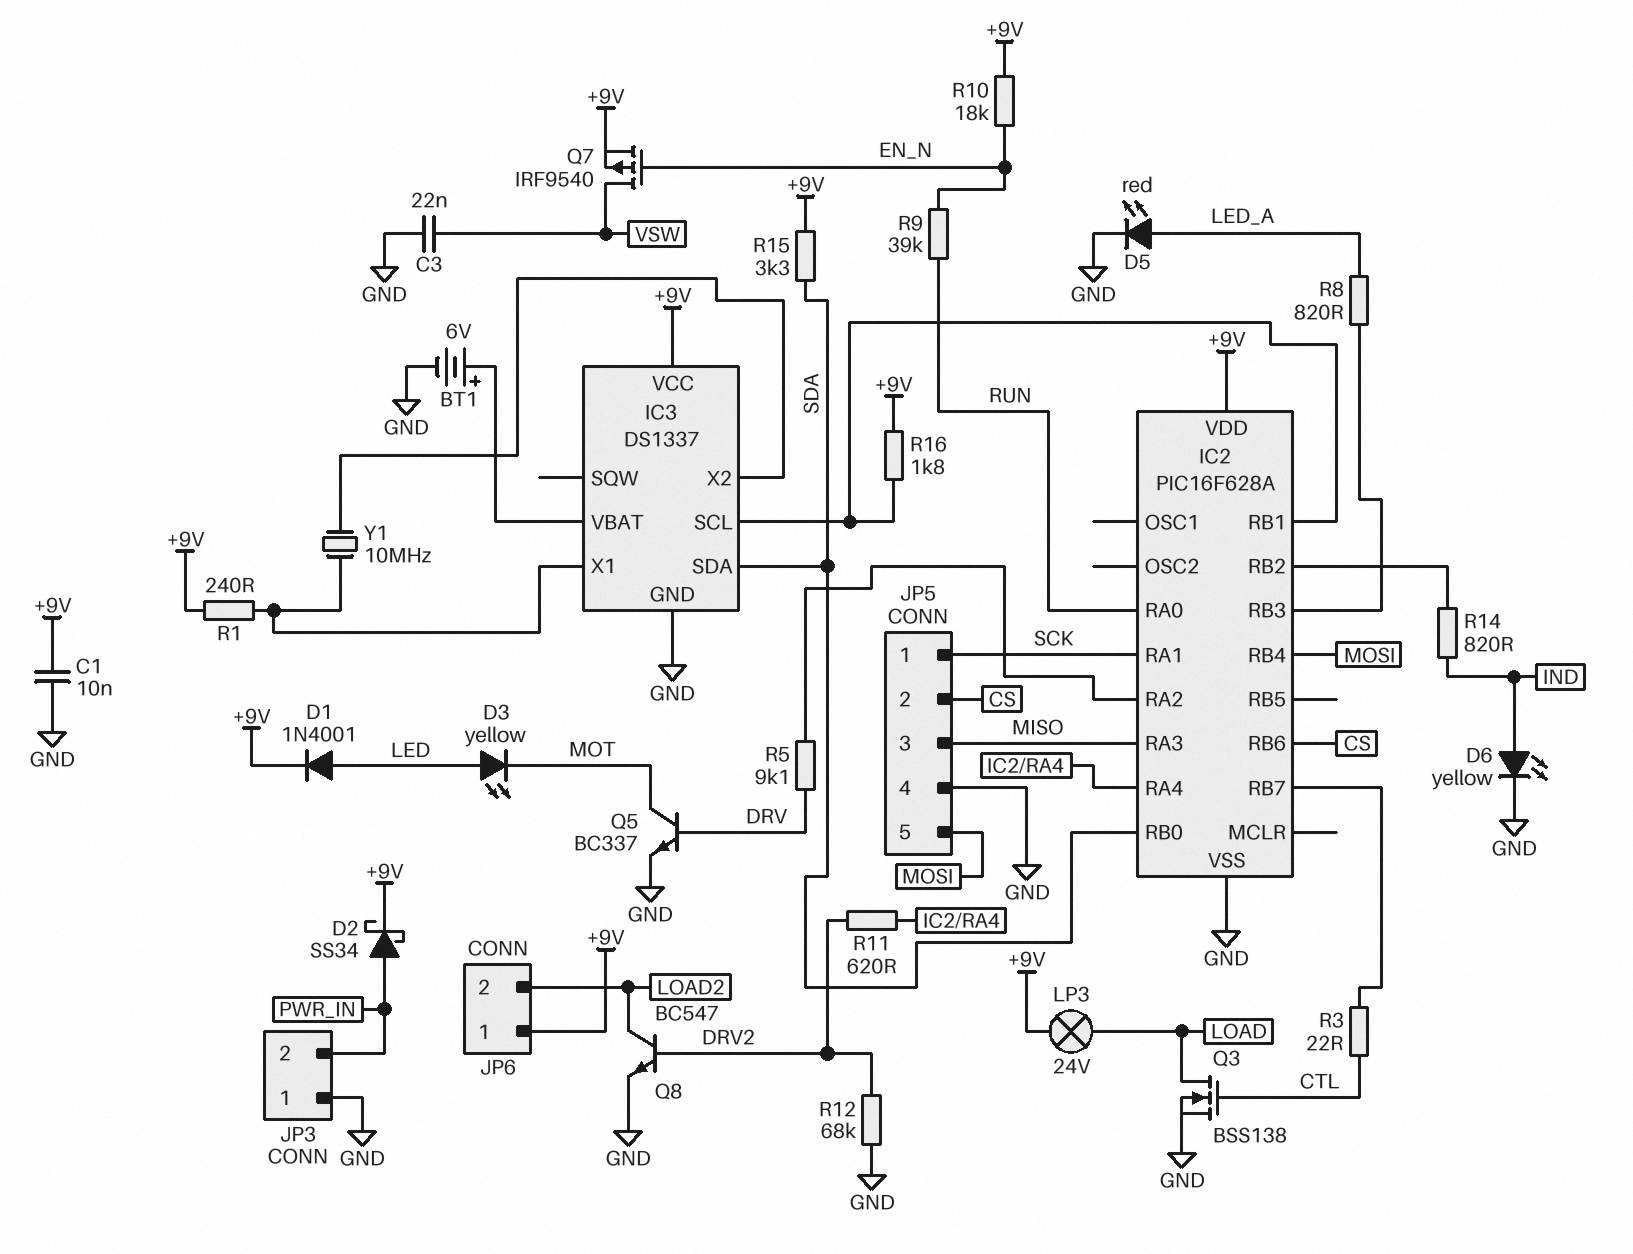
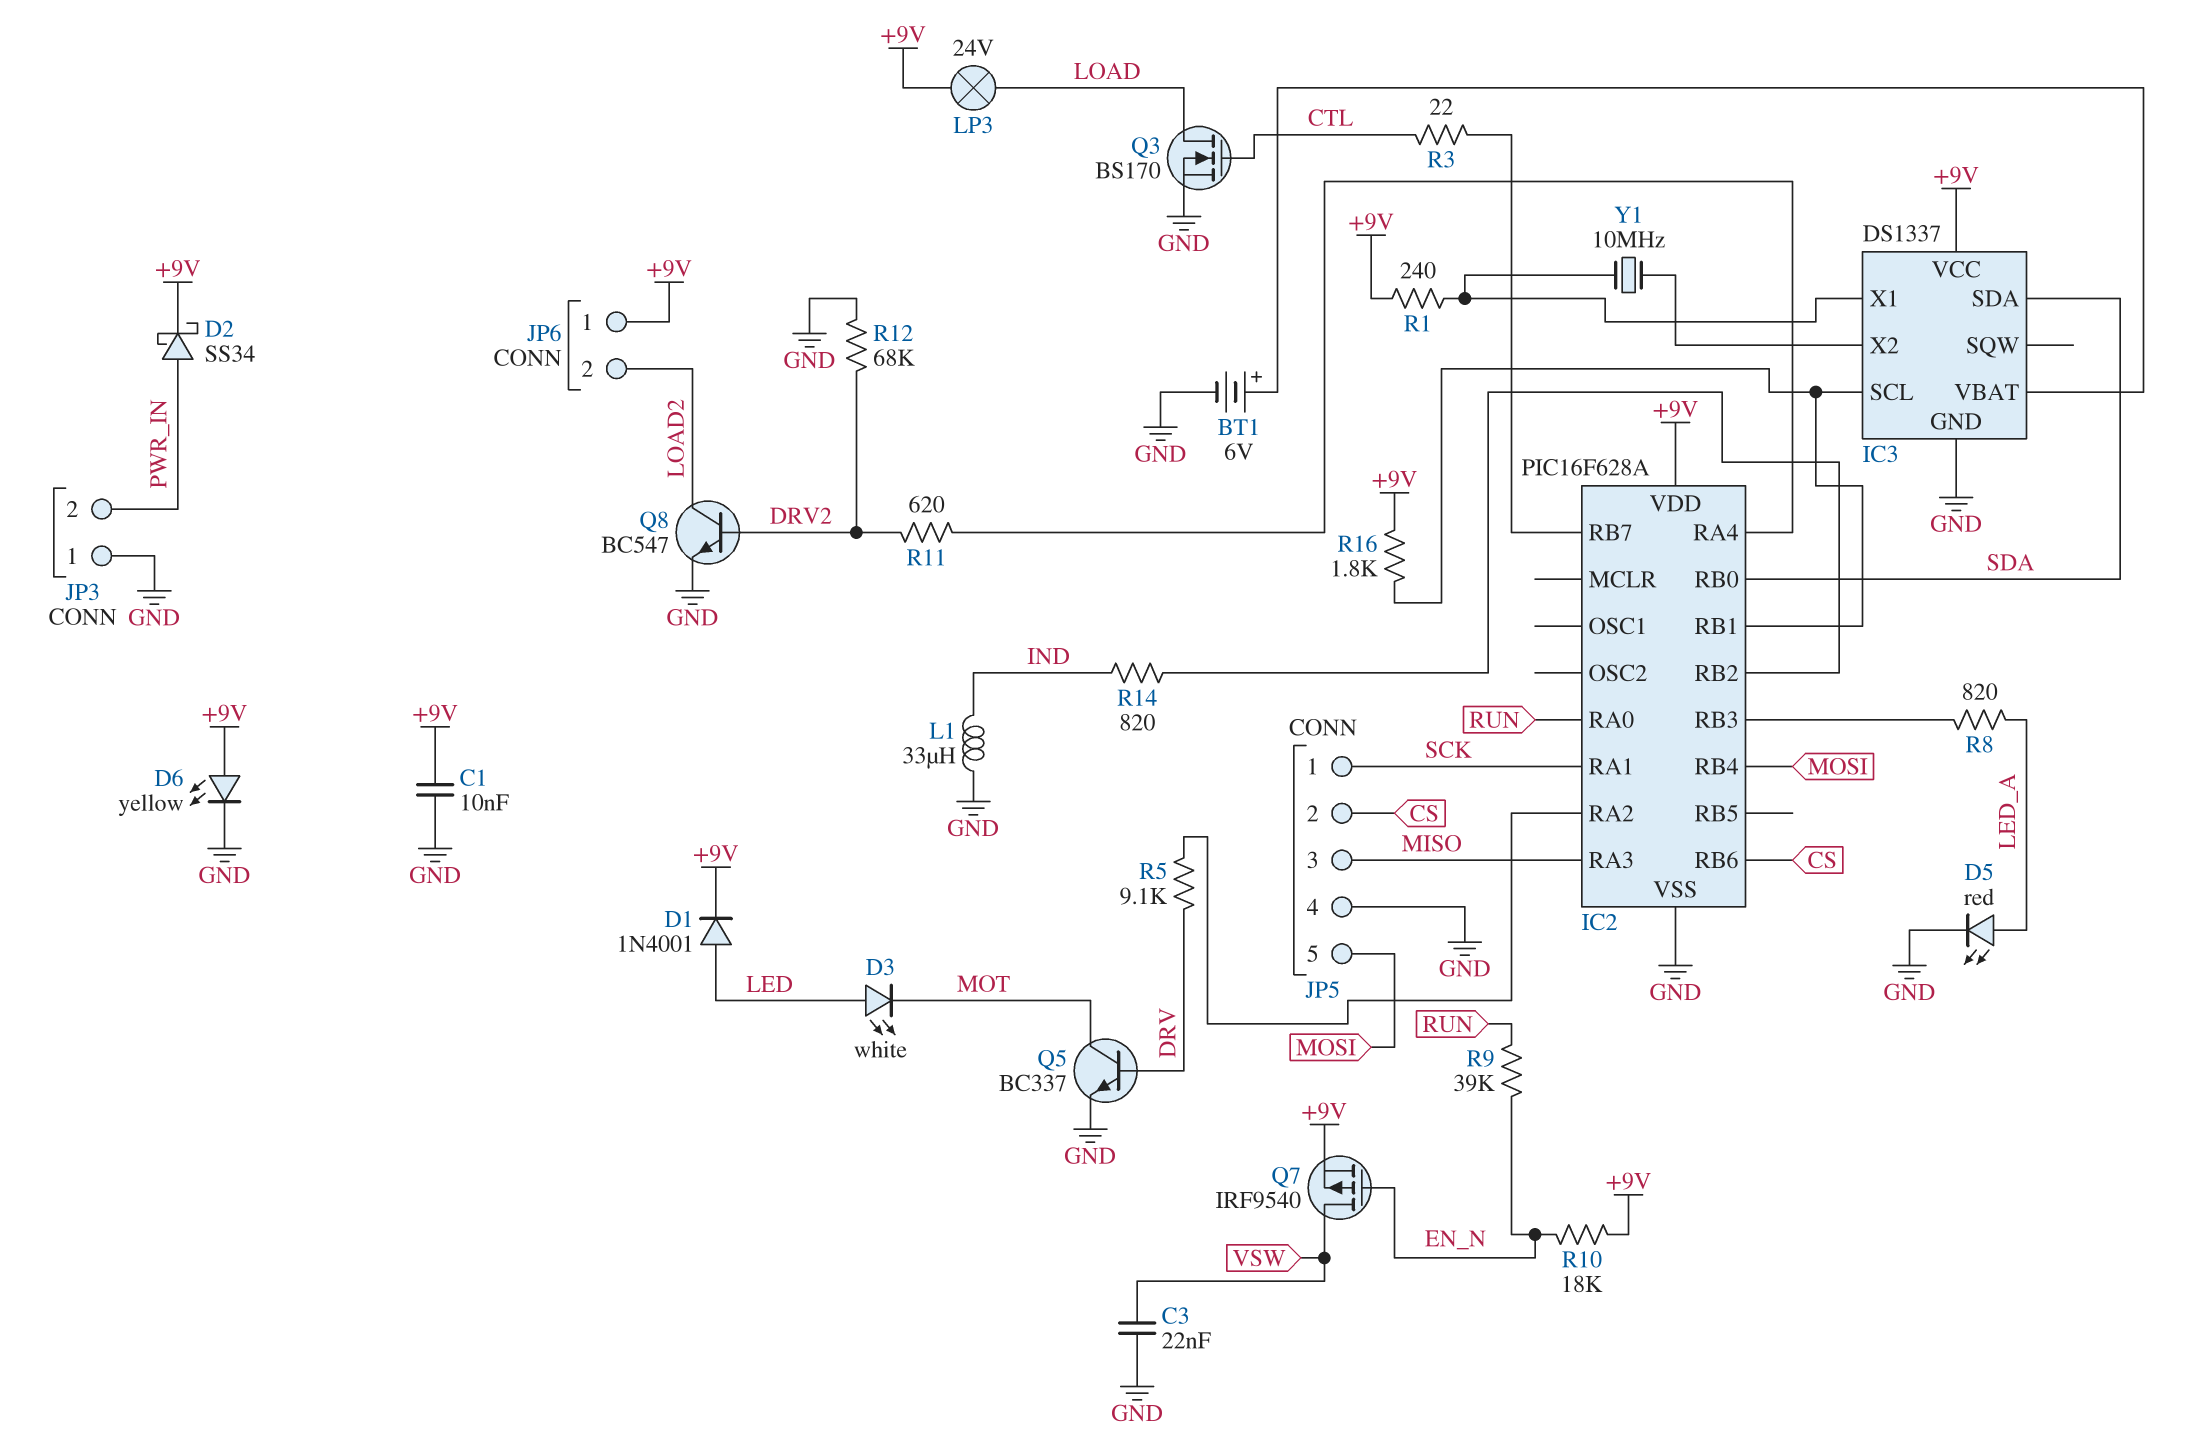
D3: LED yellow (A LED, K MOT) -> LED white (A LED, K MOT)
D6: LED yellow (A IND, K GND) -> LED yellow (A +9V, K GND)
L1: none -> 33uH (GND, IND)
Q3: NMOS BSS138 (G CTL, D LOAD, S GND) -> NMOS BS170 (G CTL, D LOAD, S GND)
R15: 3.3k (+9V, SDA) -> none

